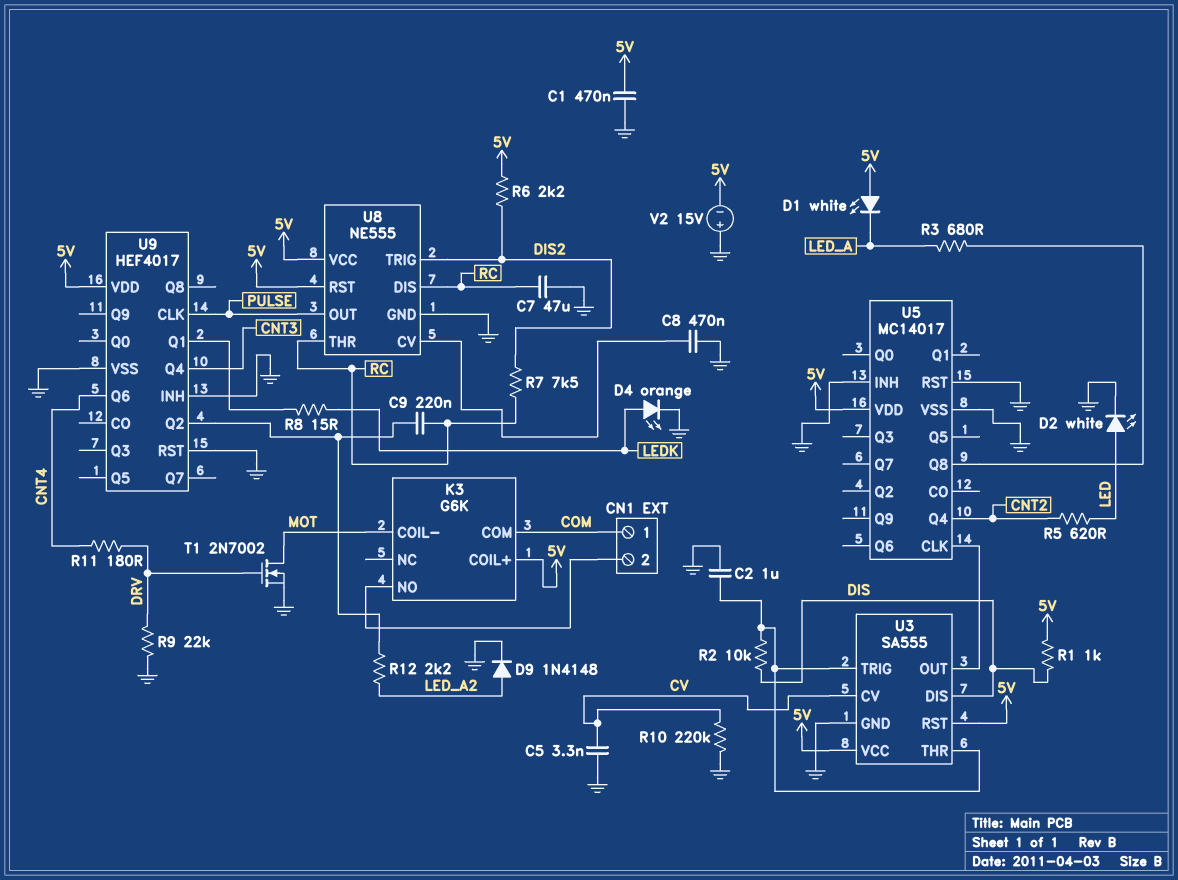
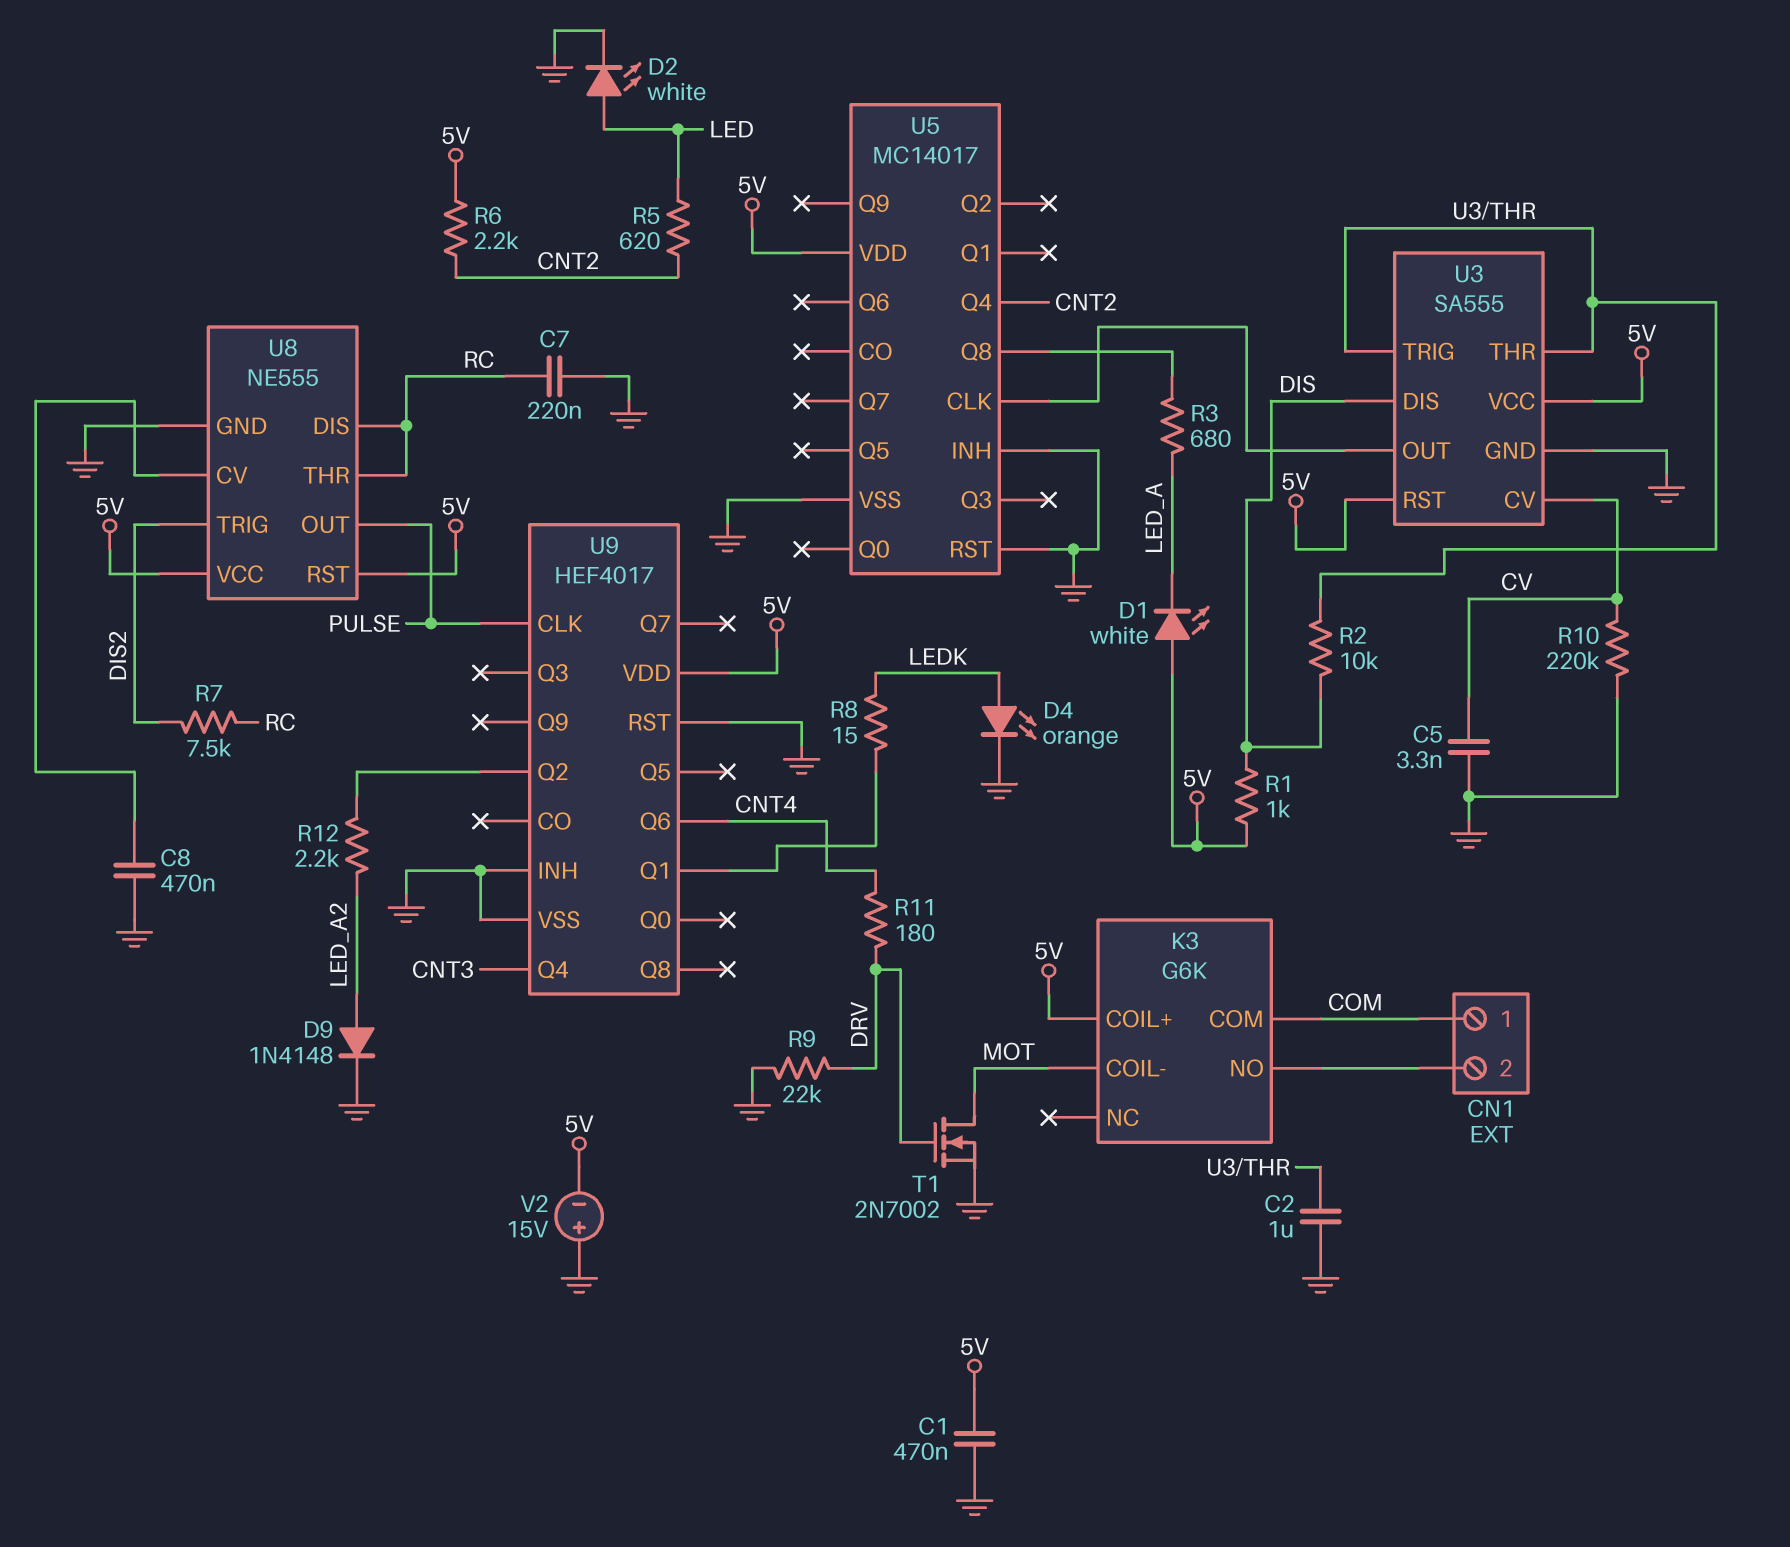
C7: 47uF (GND, RC) -> 220nF (GND, RC)
C9: 220nF (RC, U9/Q2) -> none
R6: 2.2k (5V, DIS2) -> 2.2k (5V, CNT2)

